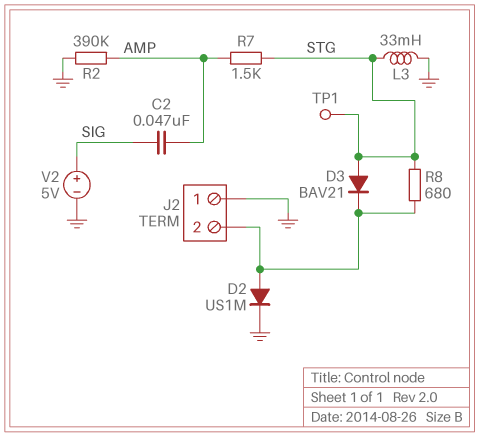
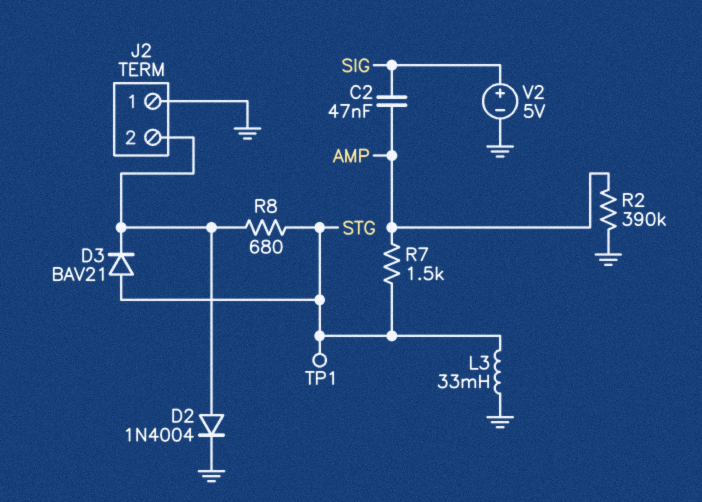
D2: diode US1M (A J2/2, K GND) -> diode 1N4004 (A J2/2, K GND)

